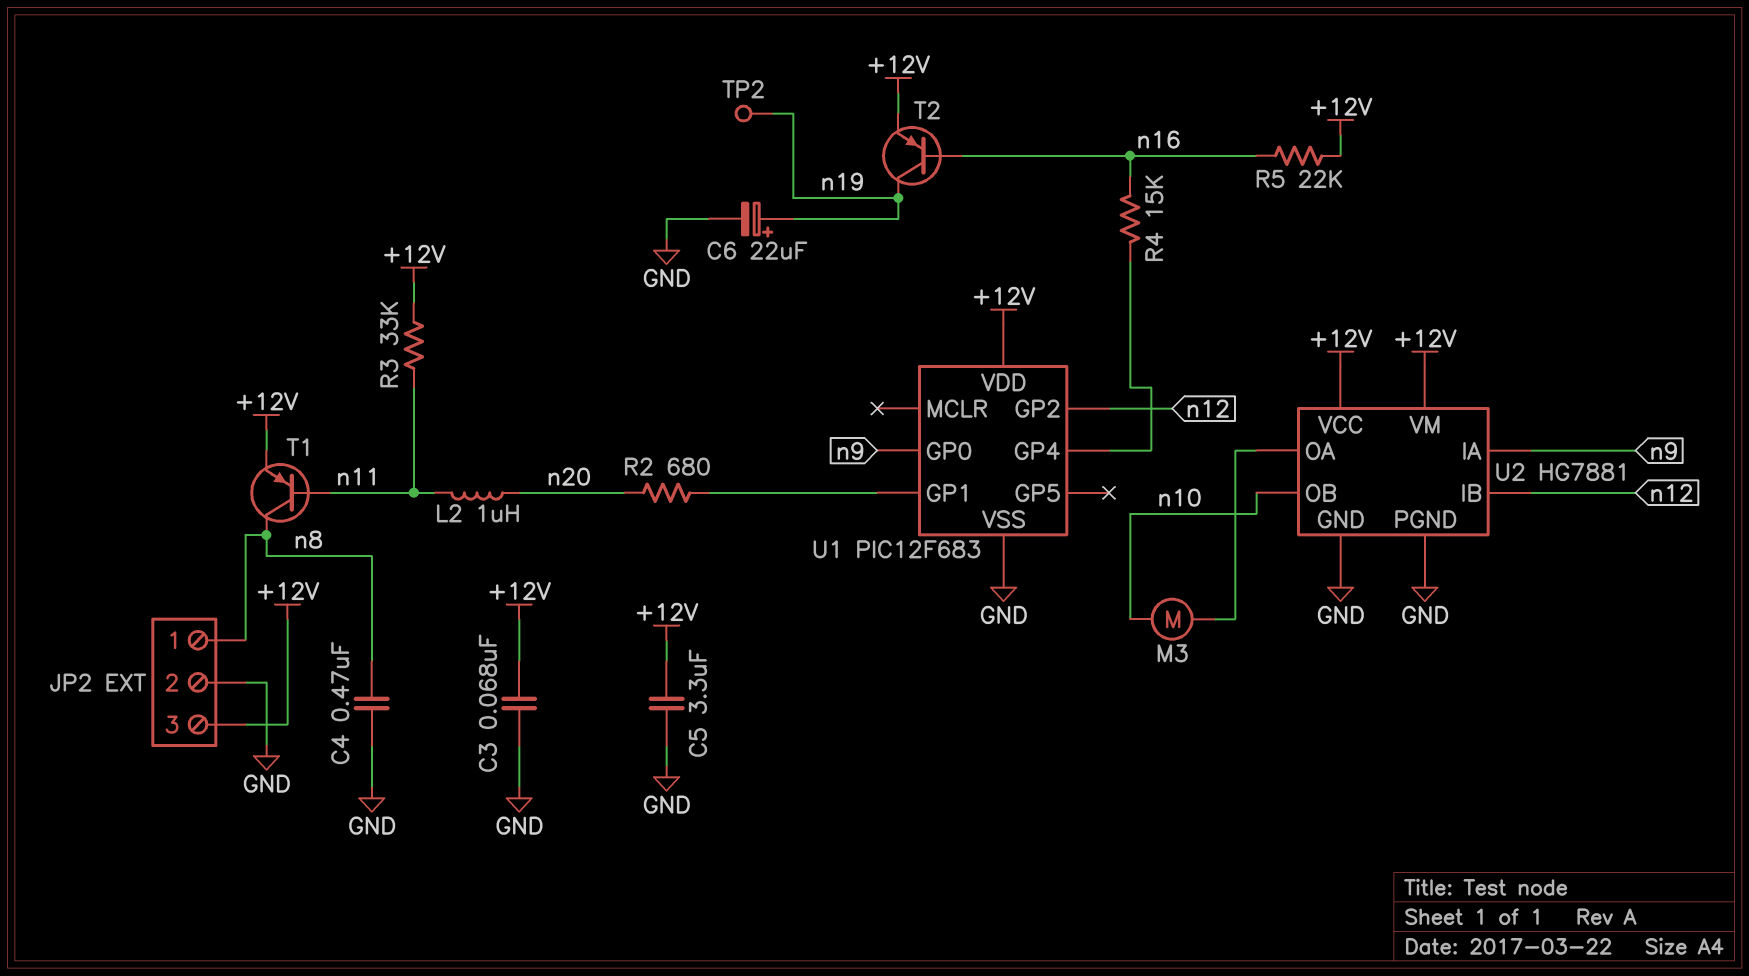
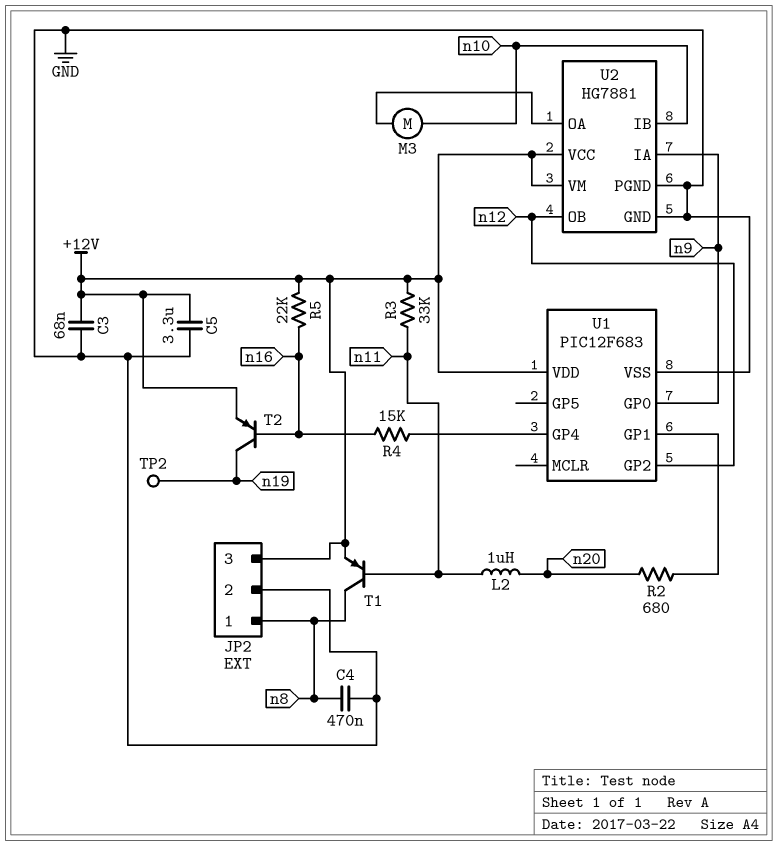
C6: 22uF (plus n19, minus GND) -> none
U2 pin IB: n12 -> n10
U2 pin OB: n10 -> n12

